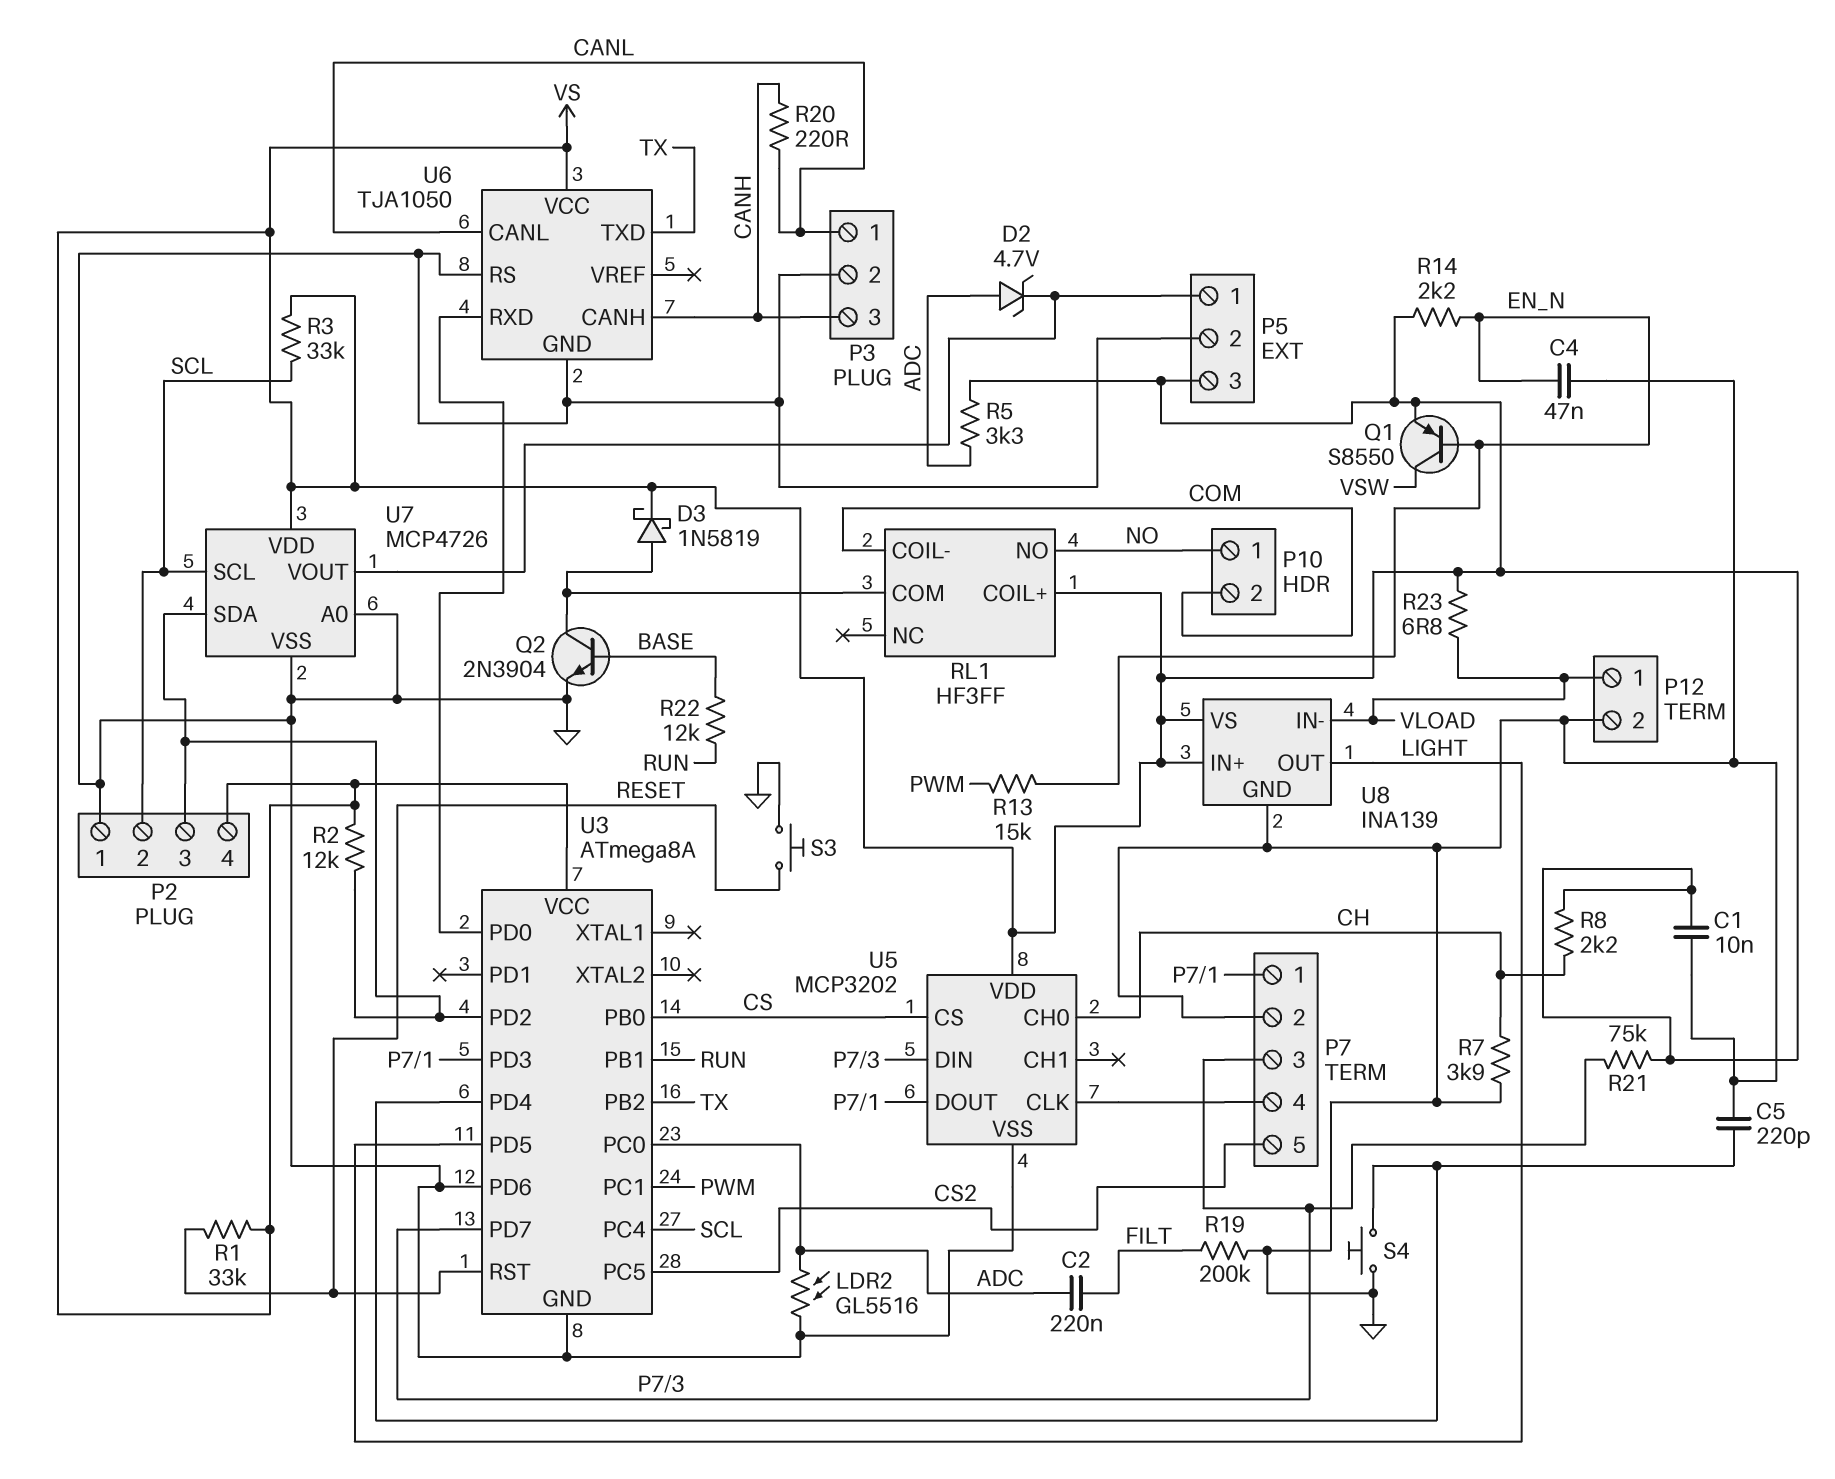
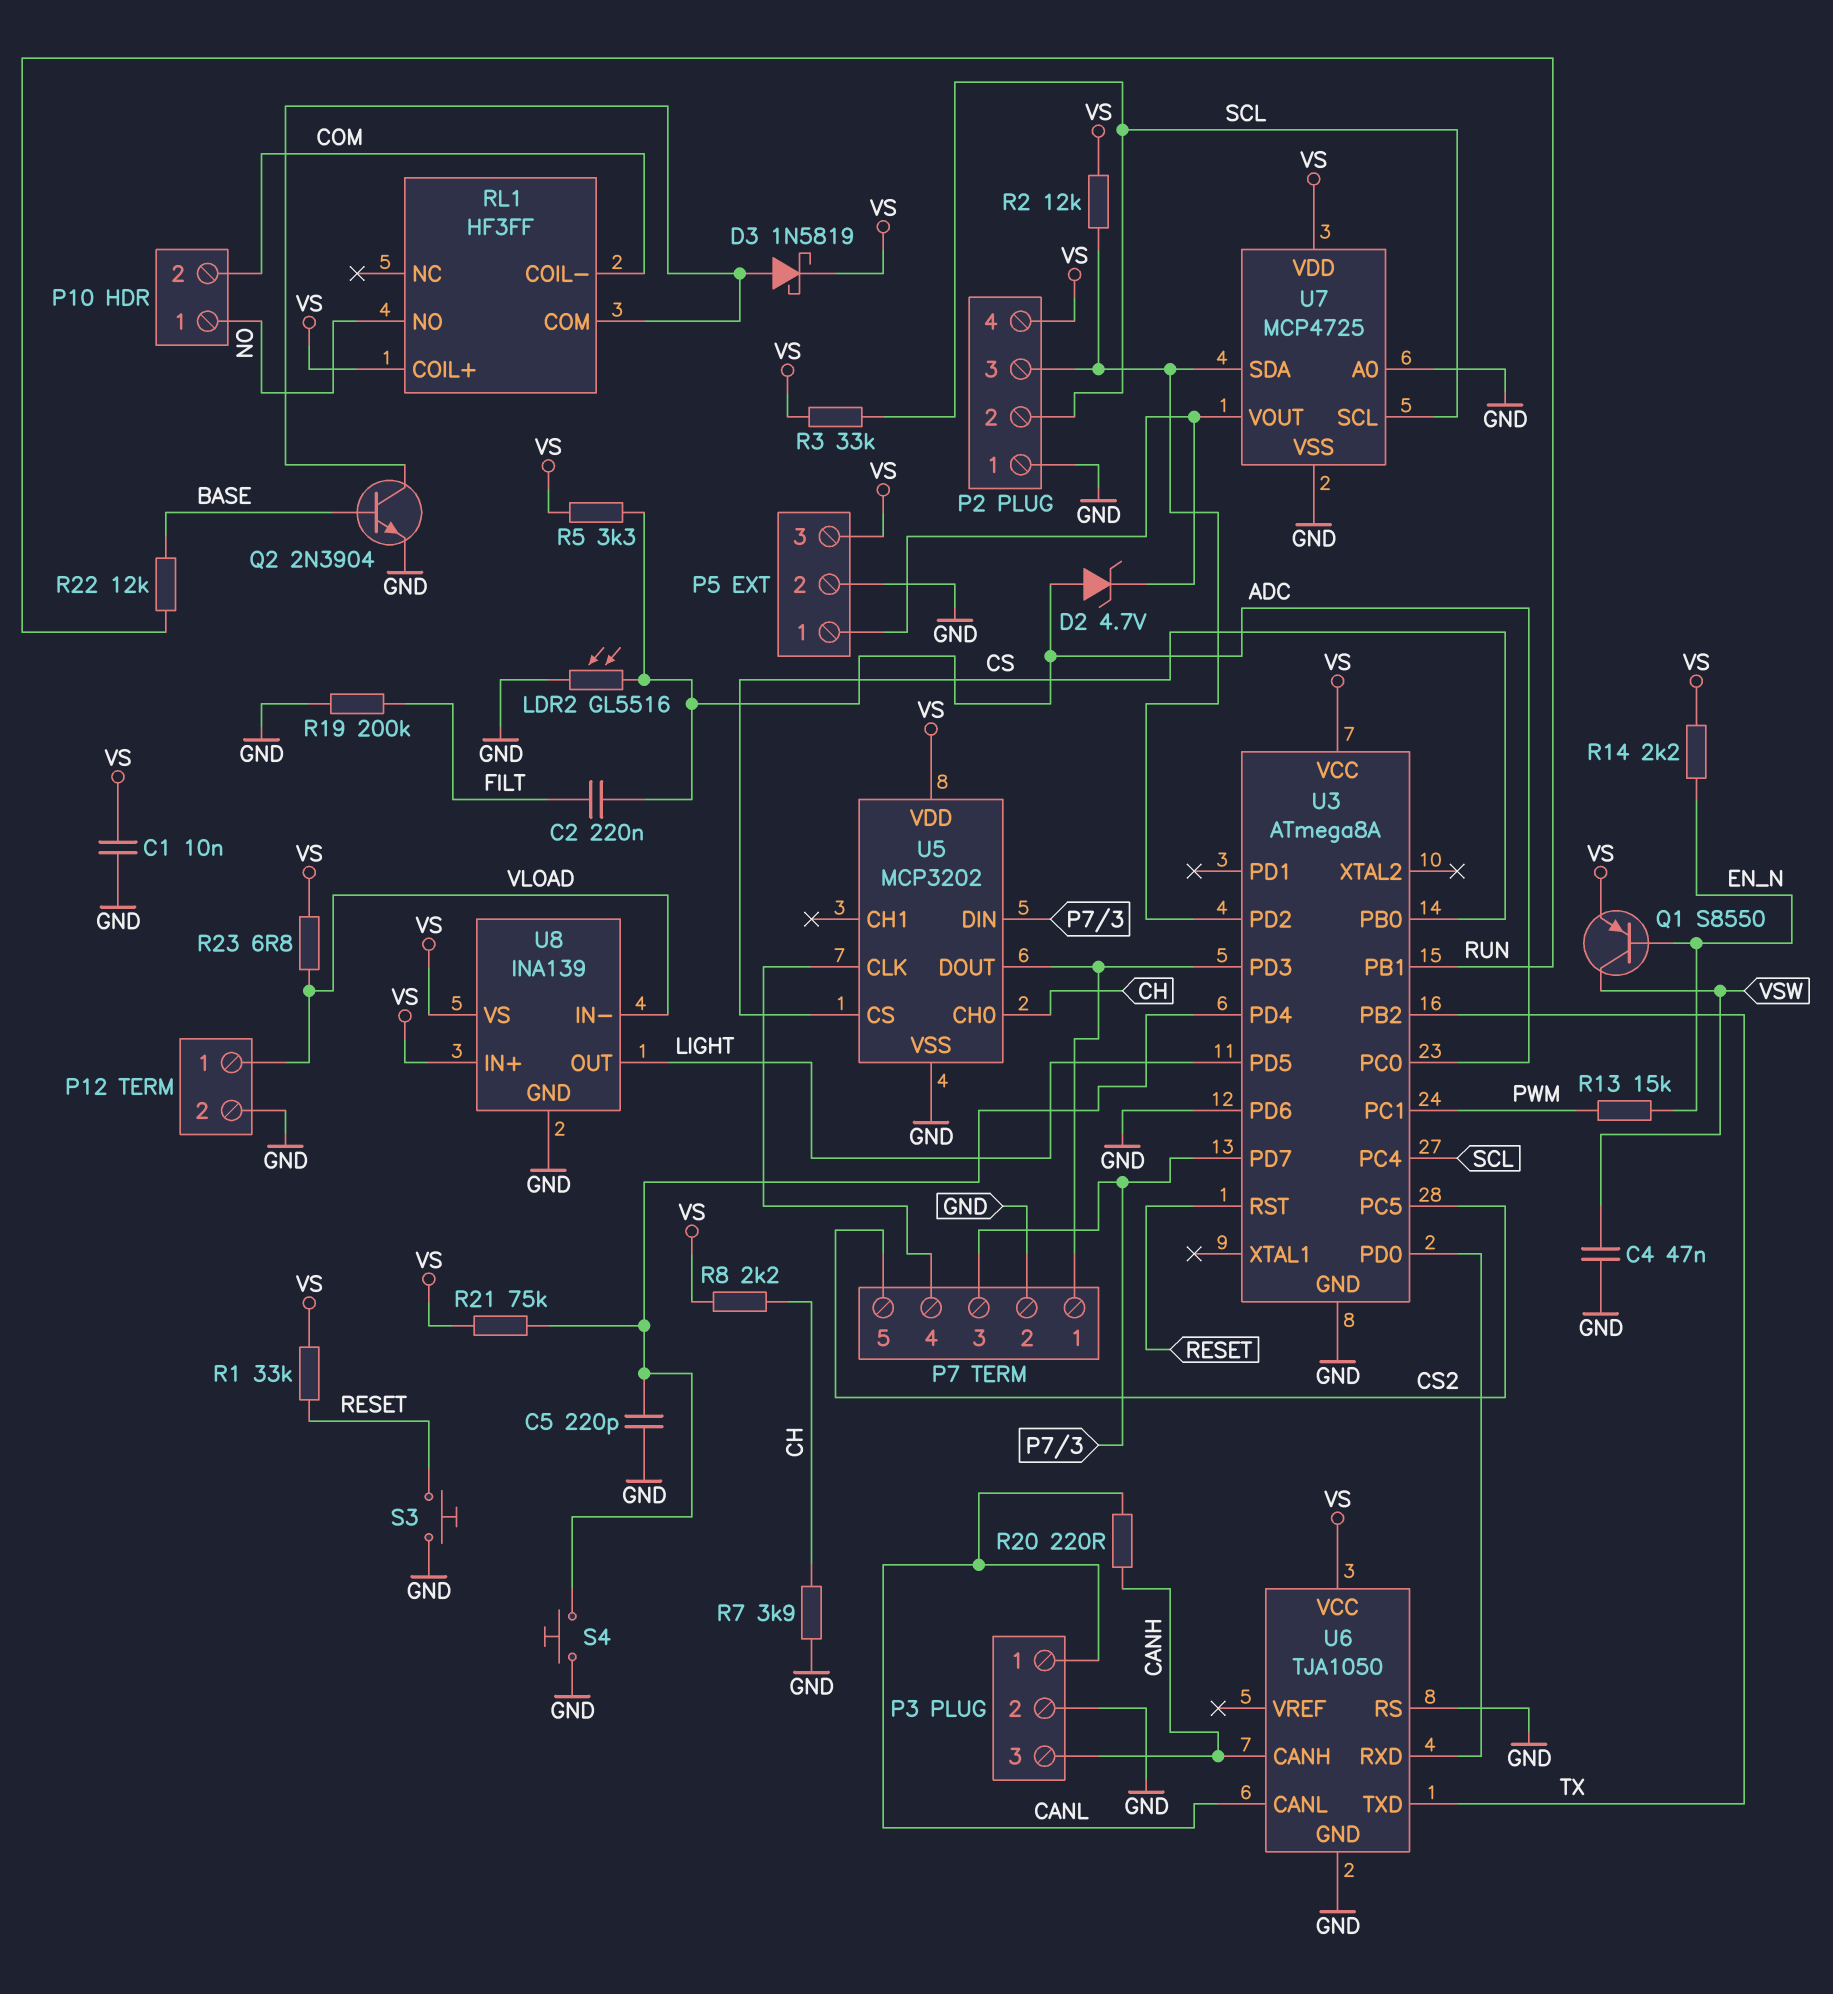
C4: 47nF (EN_N, GND) -> 47nF (GND, VSW)
R21: 75k (P7/3, VS) -> 75k (U3/PD4, VS)
U7: MCP4726 -> MCP4725

